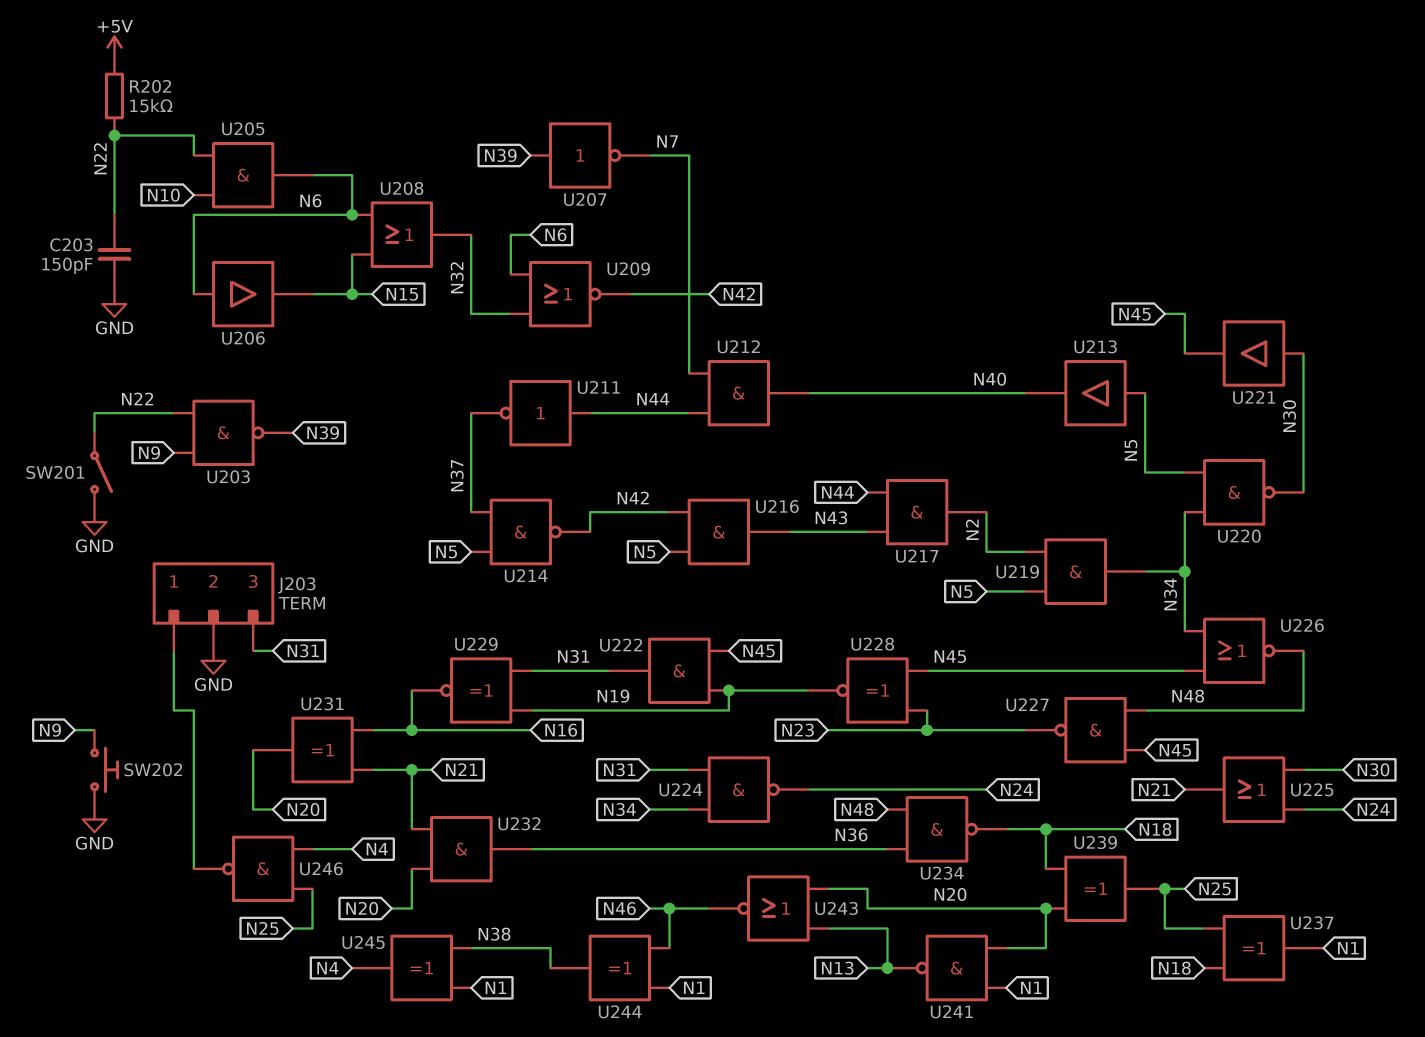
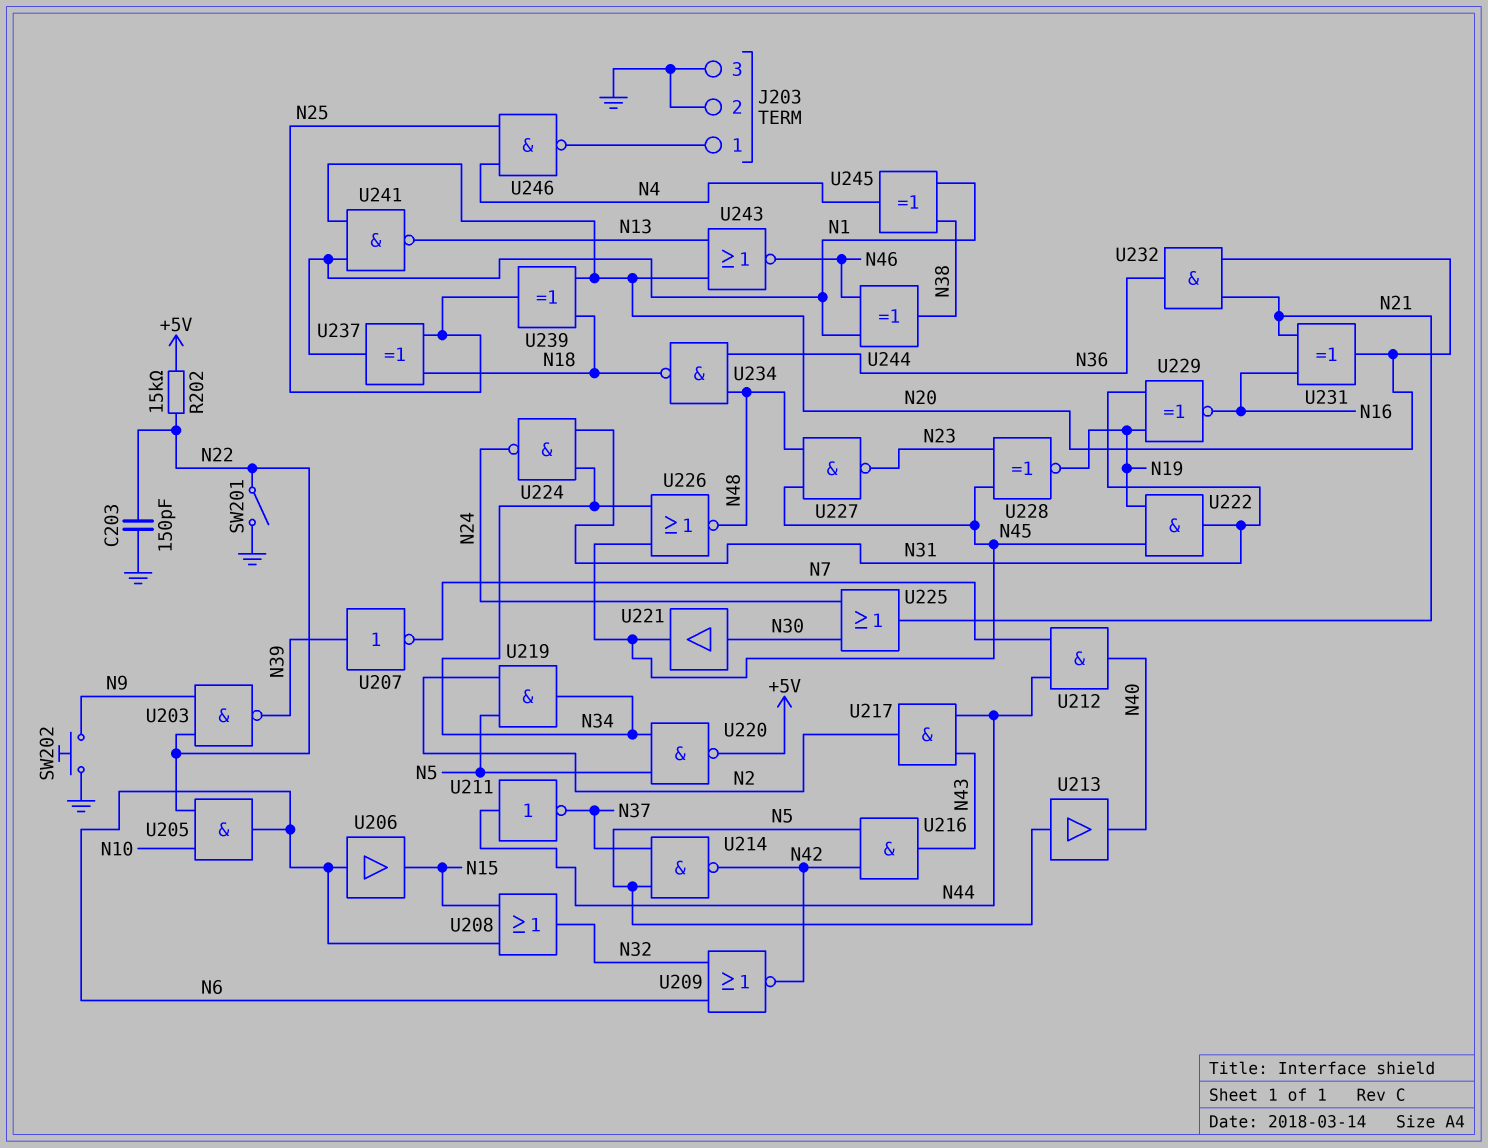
J203 pin 3: N31 -> GND
U220: NAND (in N5, in N34, out N30) -> NAND (in N5, in N34, out +5V)

